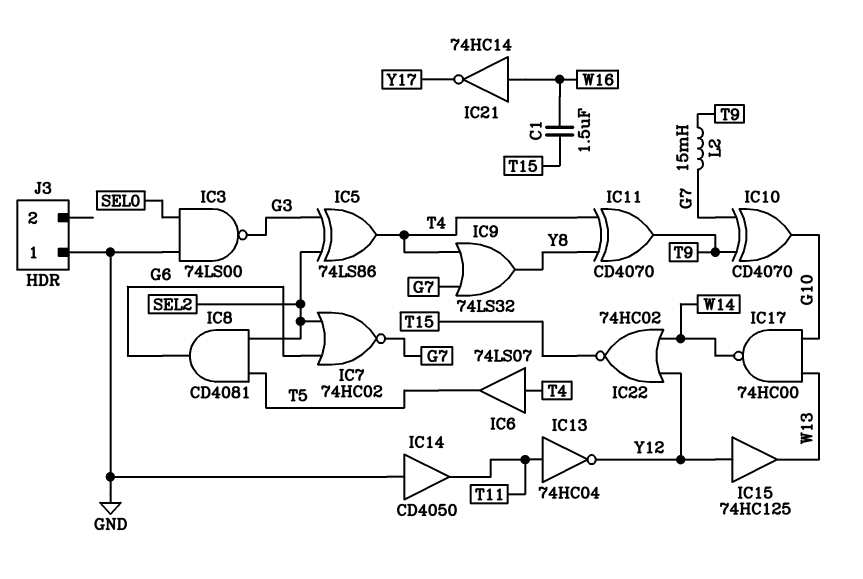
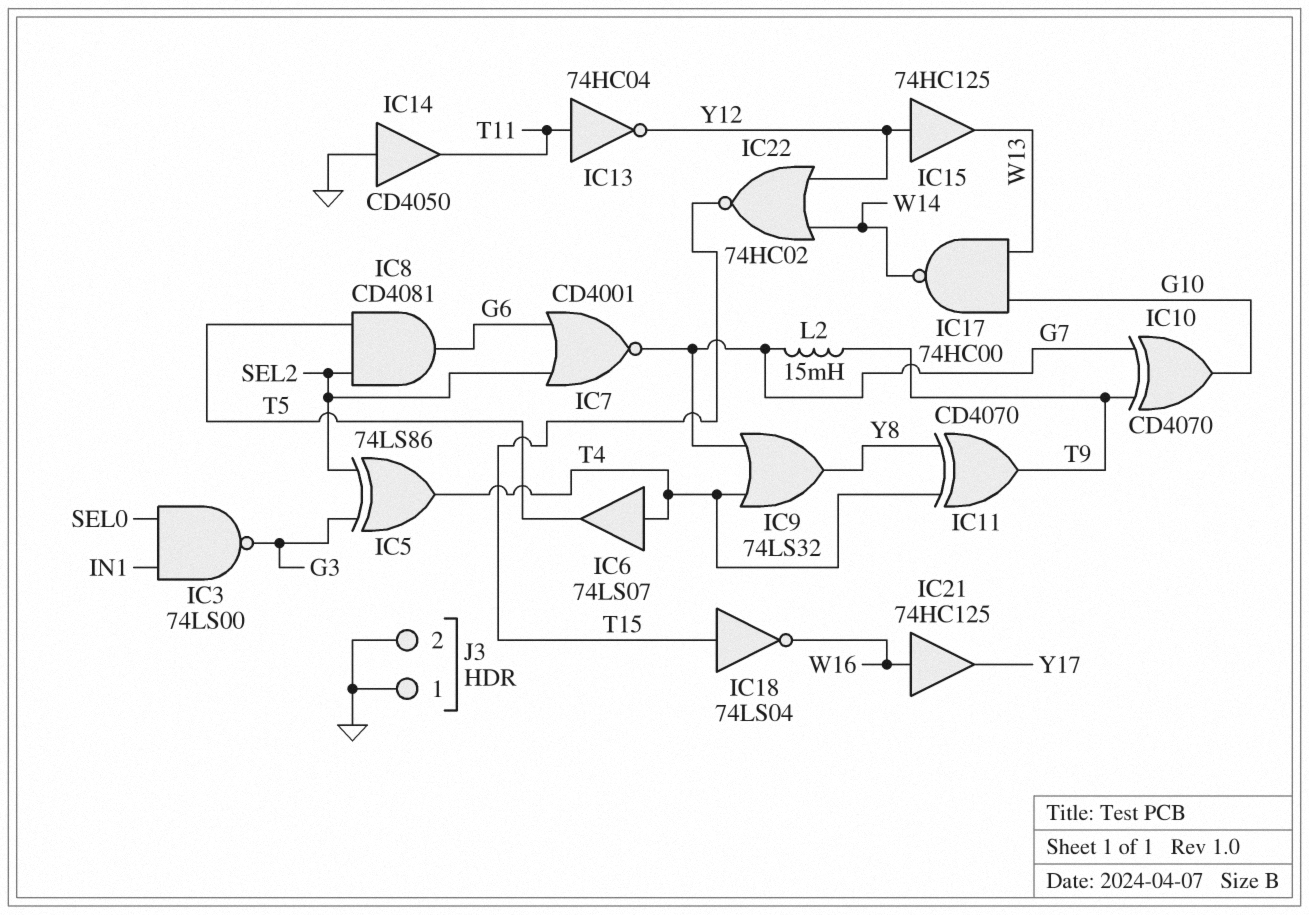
C1: 1.5uF (T15, W16) -> none
IC3: NAND 74LS00 (in GND, in SEL0, out G3) -> NAND 74LS00 (in IN1, in SEL0, out G3)
IC7: NOR 74HC02 (in G6, in SEL2, out G7) -> NOR CD4001 (in G6, in SEL2, out G7)
IC18: none -> NOT 74LS04 (in T15, out W16)
IC21: NOT 74HC14 (in W16, out Y17) -> buffer 74HC125 (in W16, out Y17)
J3 pin 2: none -> GND

